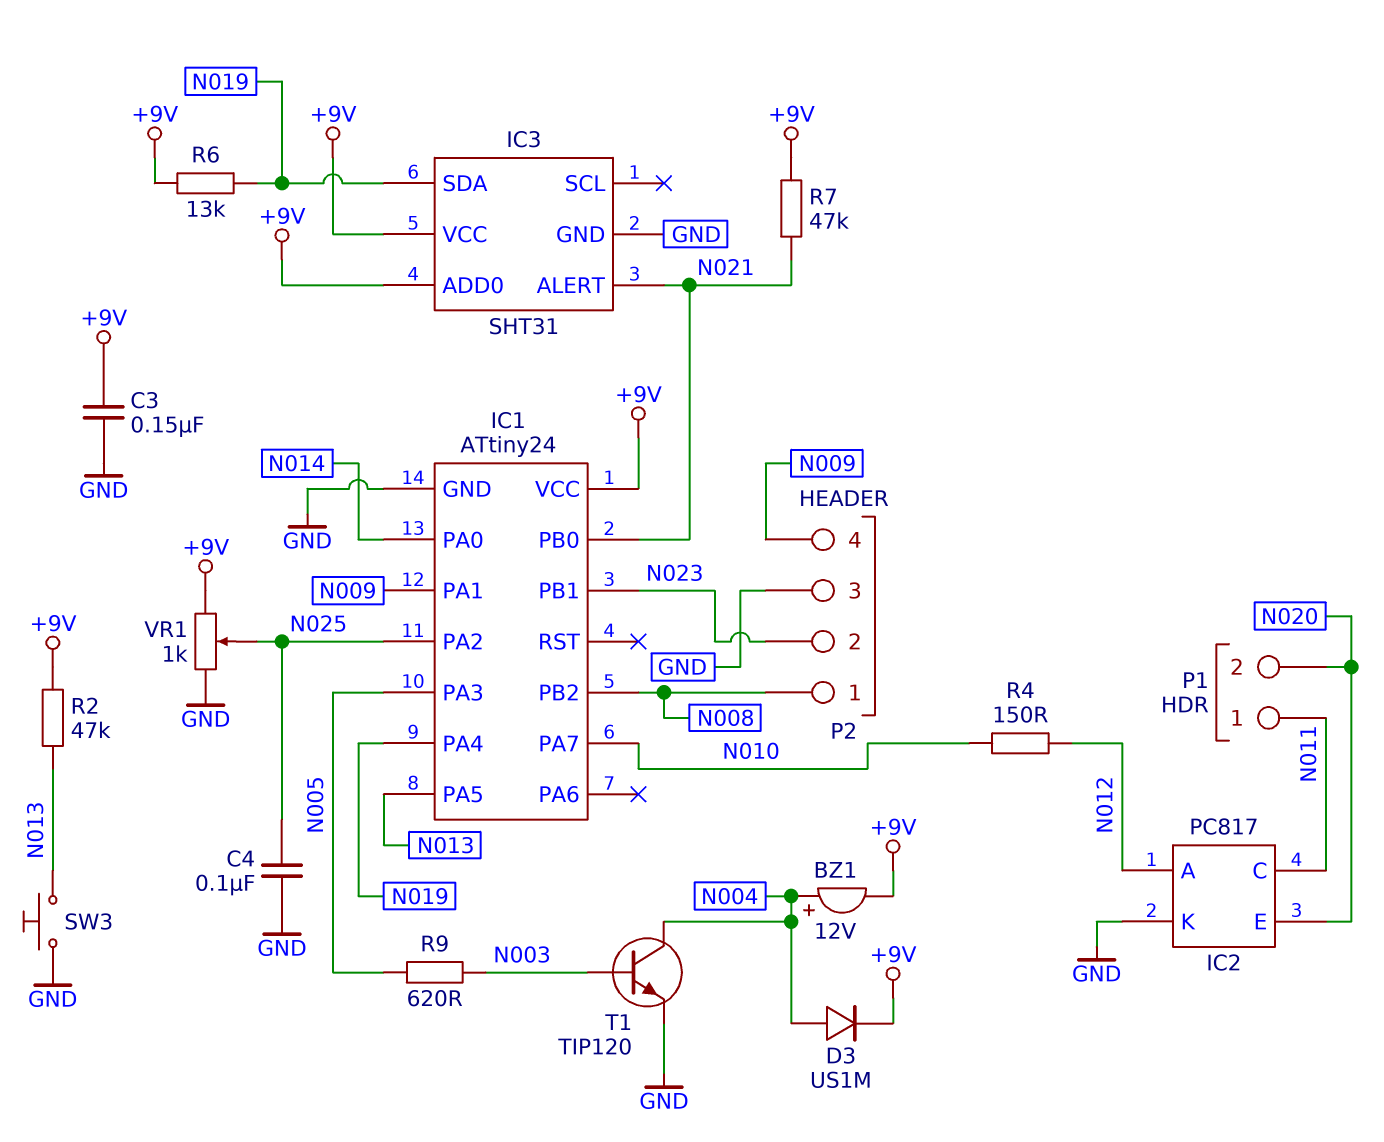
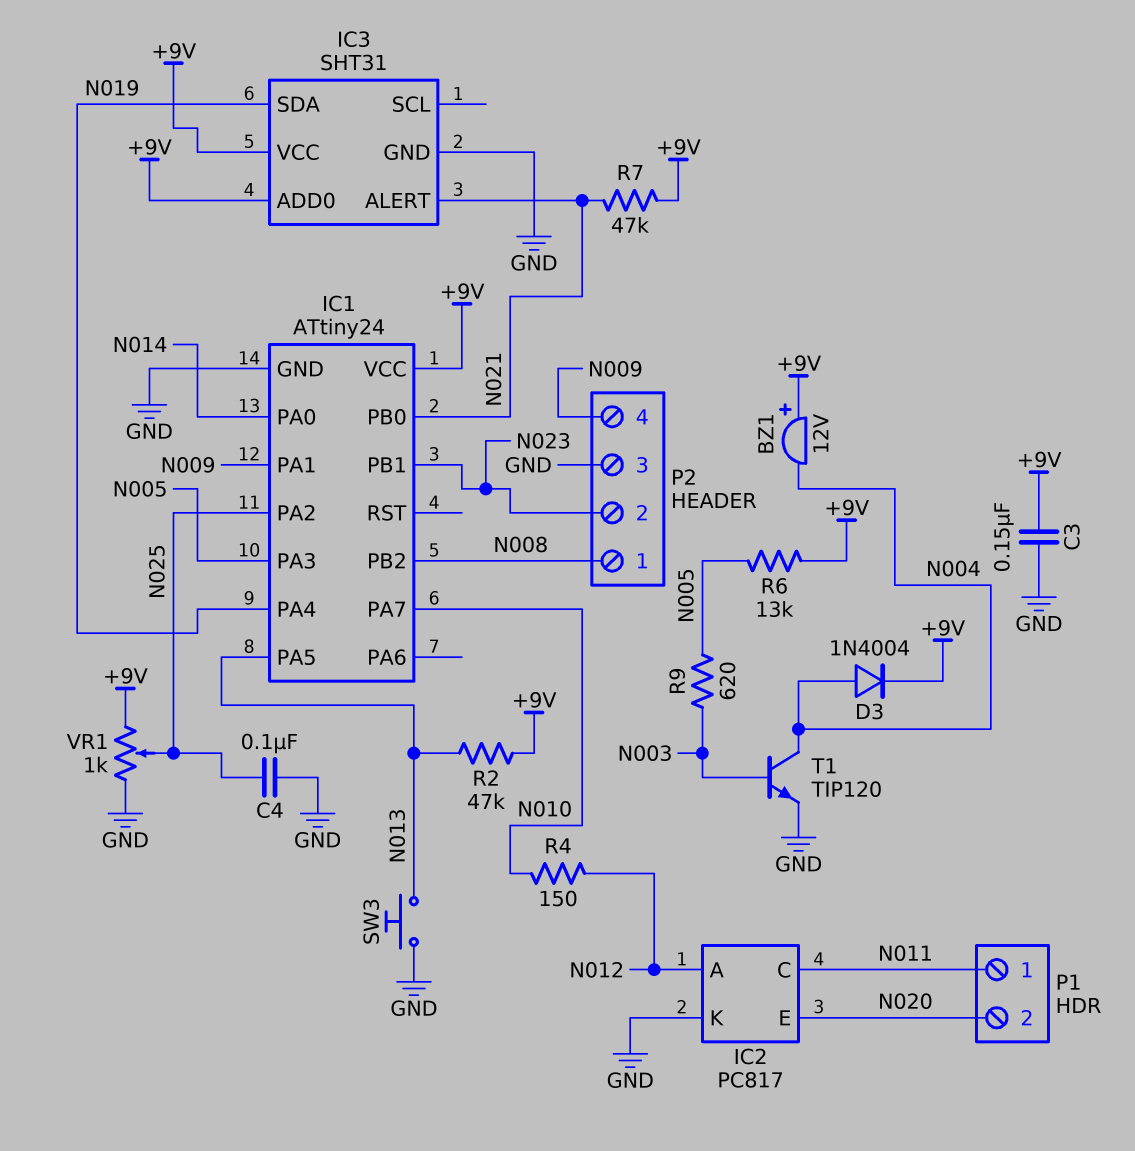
BZ1: buzzer 12V (plus N004, minus +9V) -> buzzer 12V (plus +9V, minus N004)
D3: diode US1M (A N004, K +9V) -> diode 1N4004 (A N004, K +9V)
R6: 13k (+9V, N019) -> 13k (+9V, N005)

